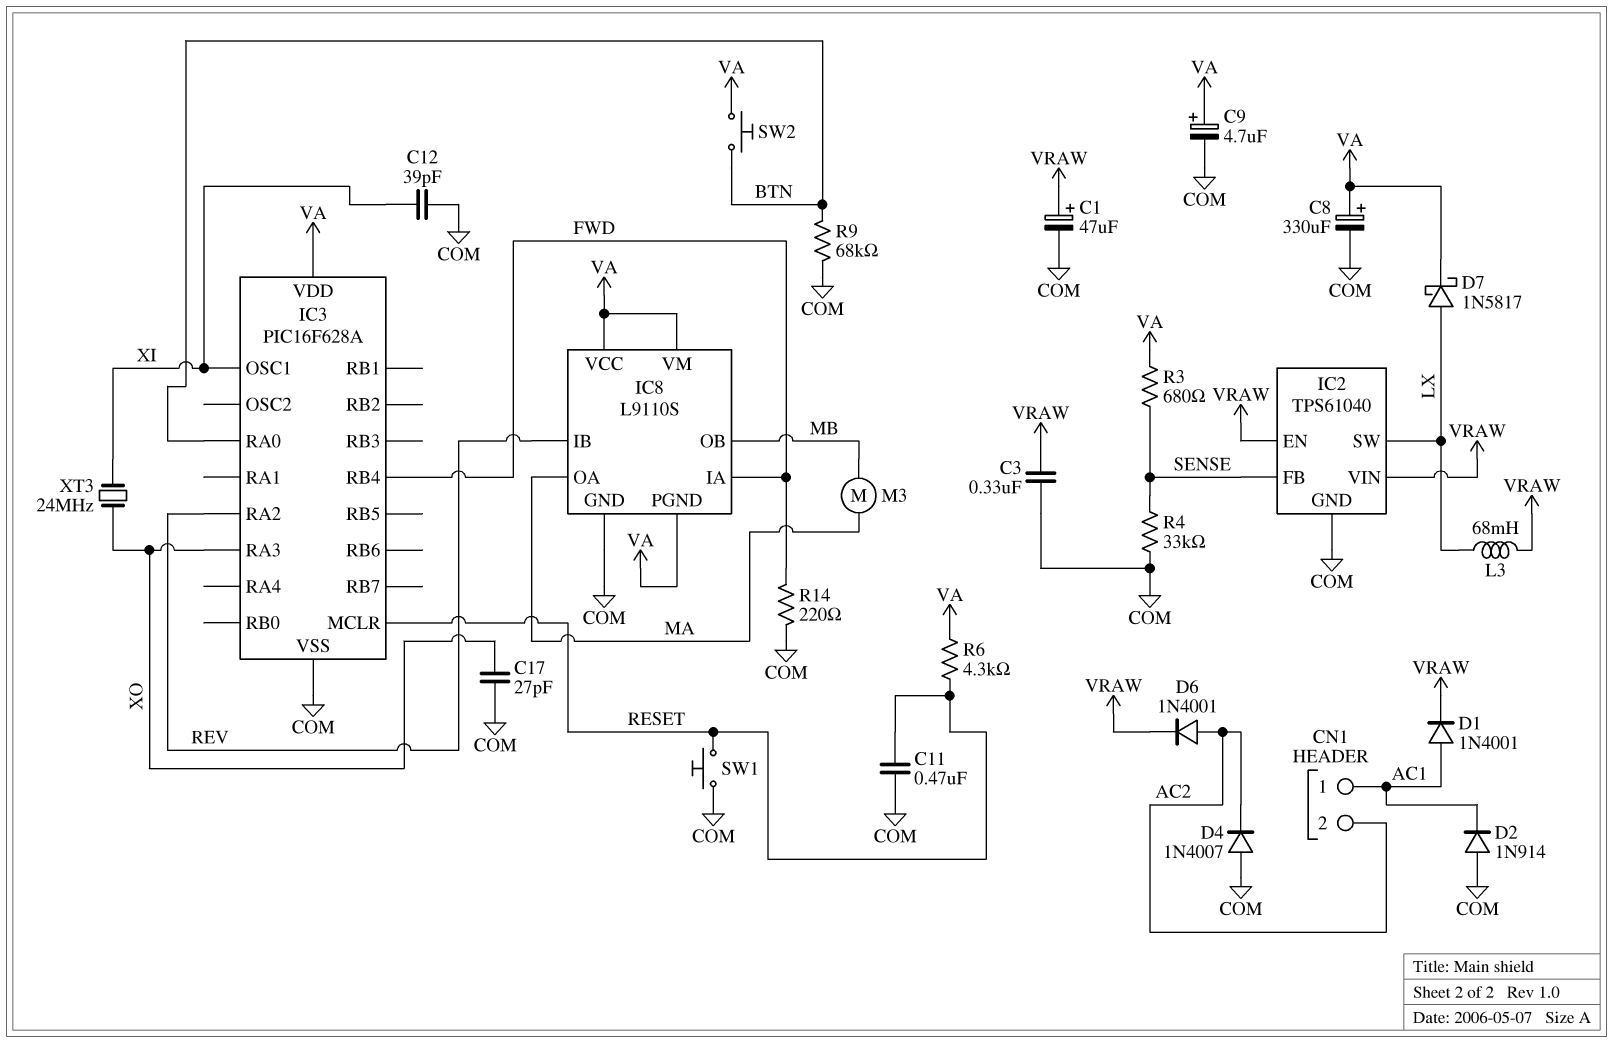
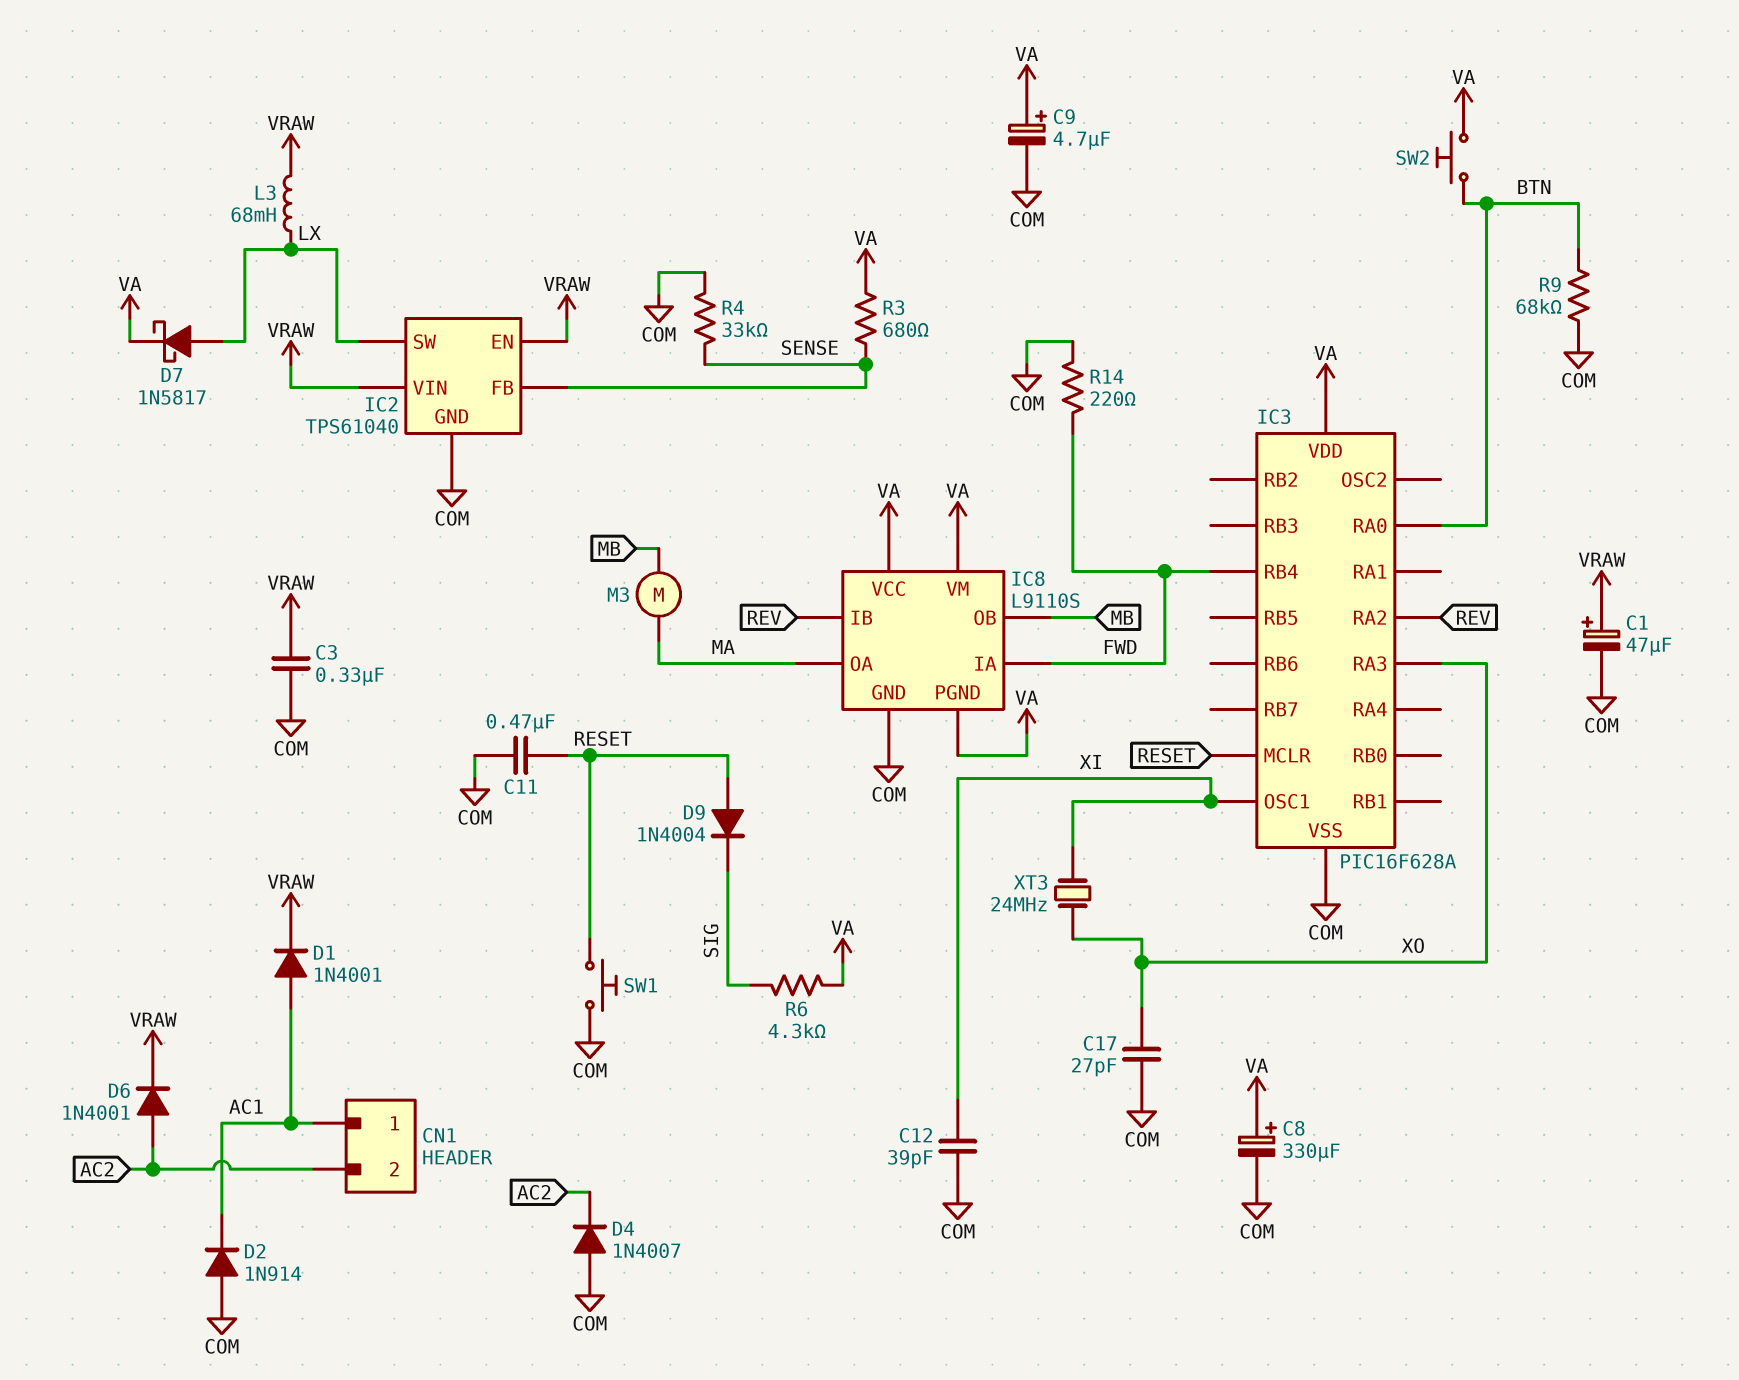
D9: none -> diode 1N4004 (A RESET, K SIG)
R6: 4.3k (RESET, VA) -> 4.3k (SIG, VA)

